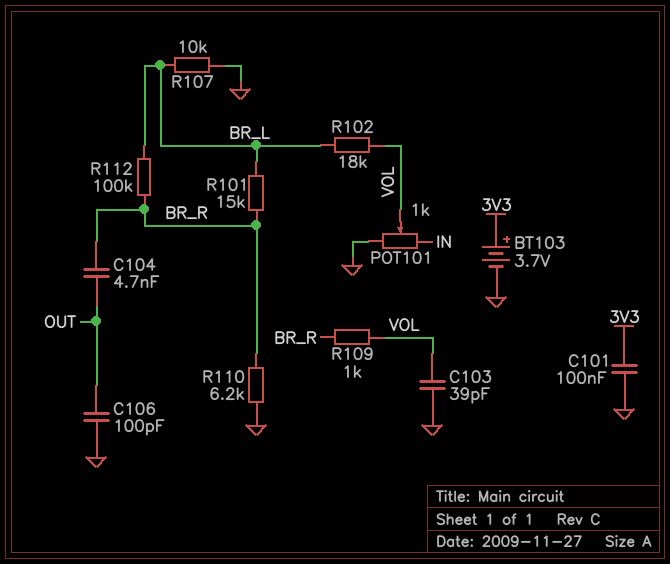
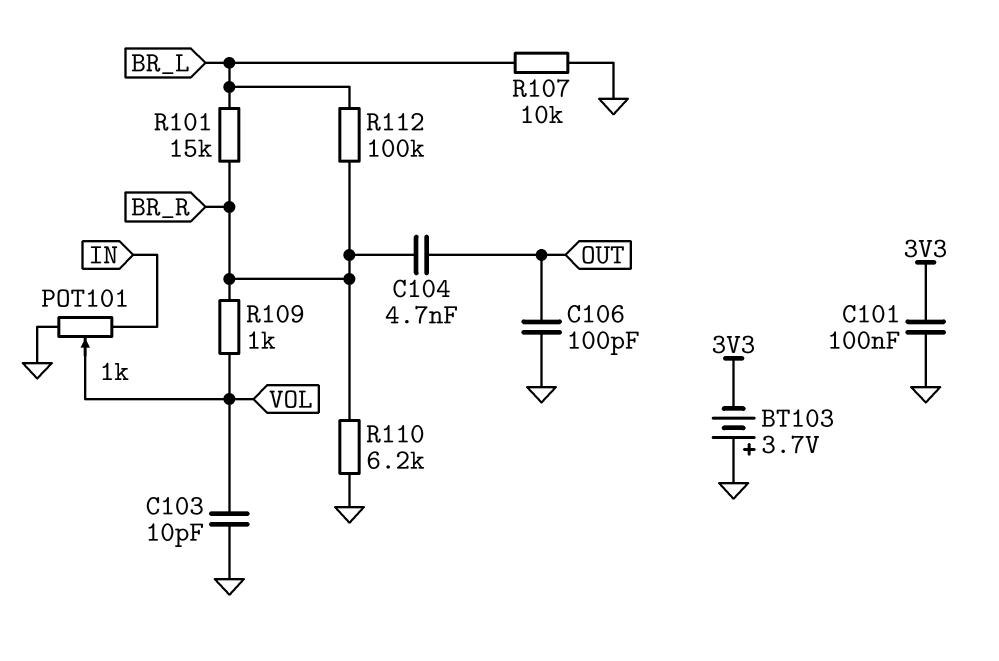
BT103: 3.7V (plus 3V3, minus GND) -> 3.7V (plus GND, minus 3V3)
C103: 39pF (GND, VOL) -> 10pF (GND, VOL)
R102: 18k (BR_L, VOL) -> none

